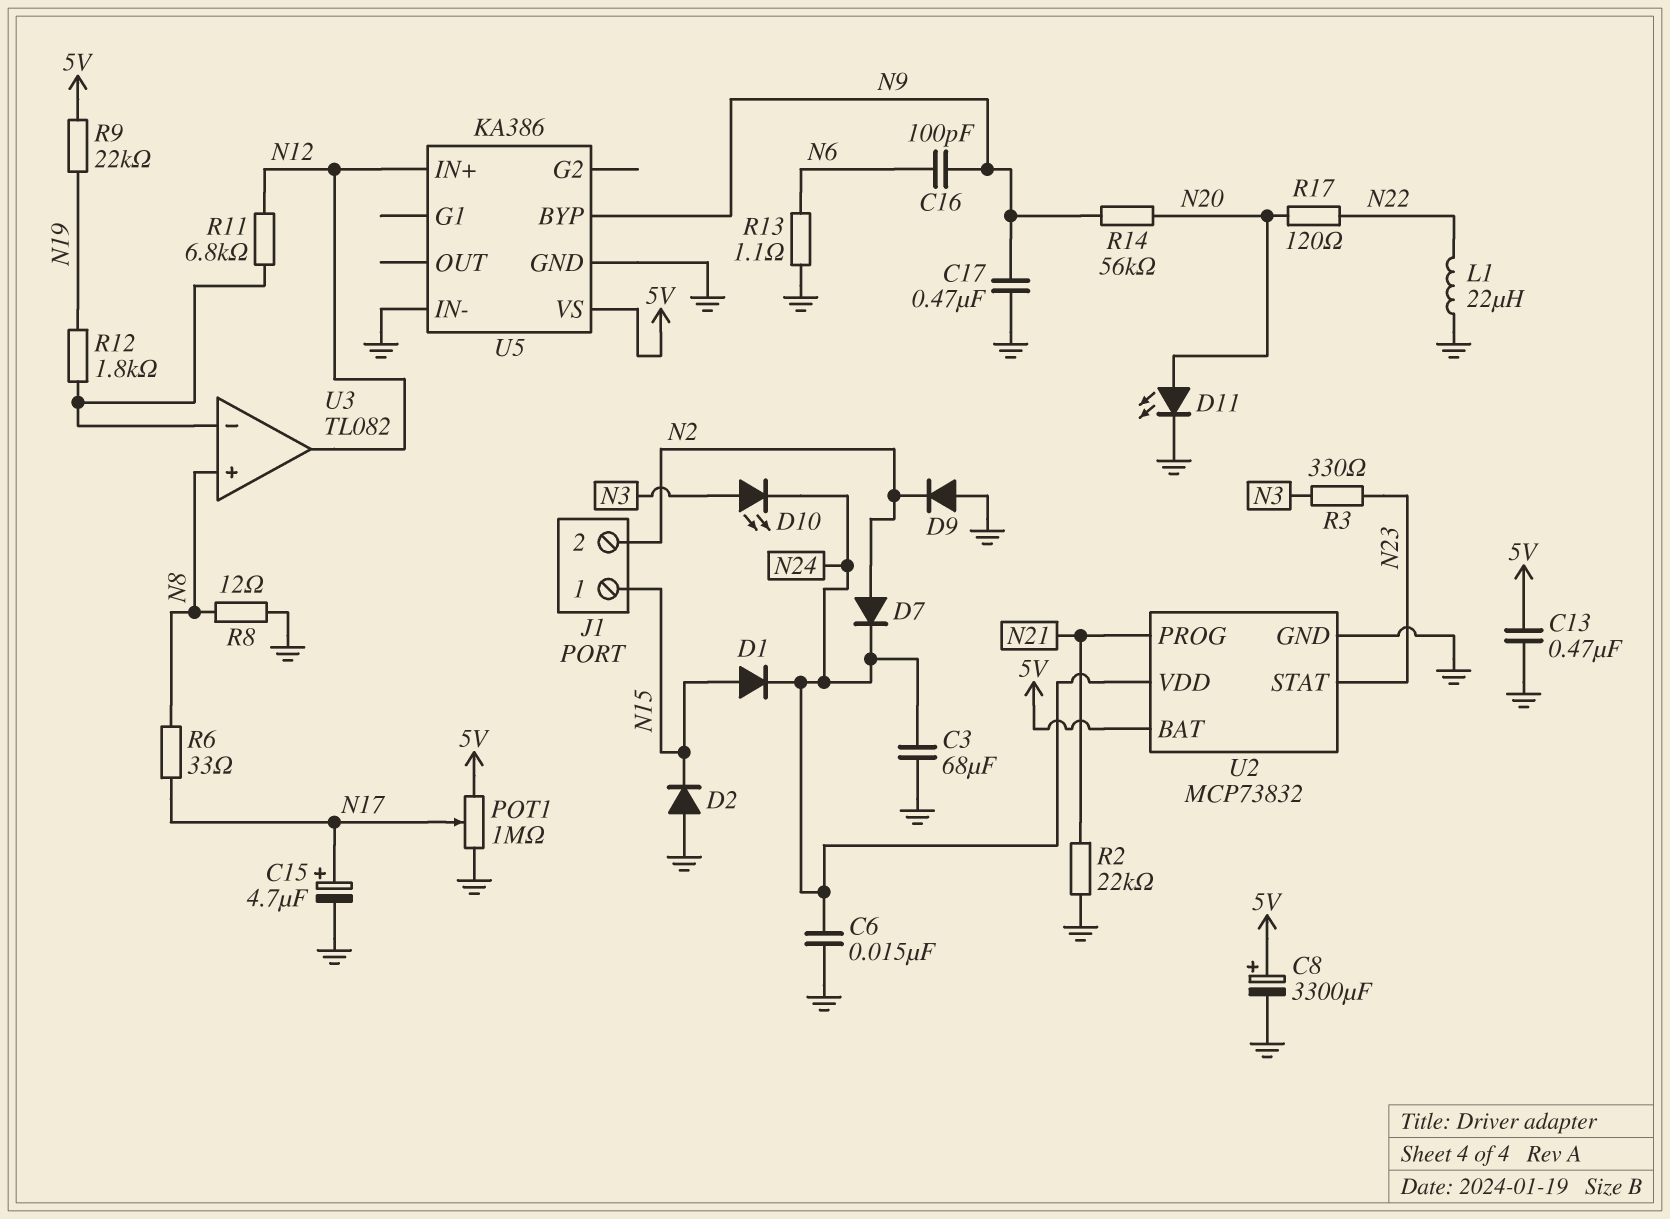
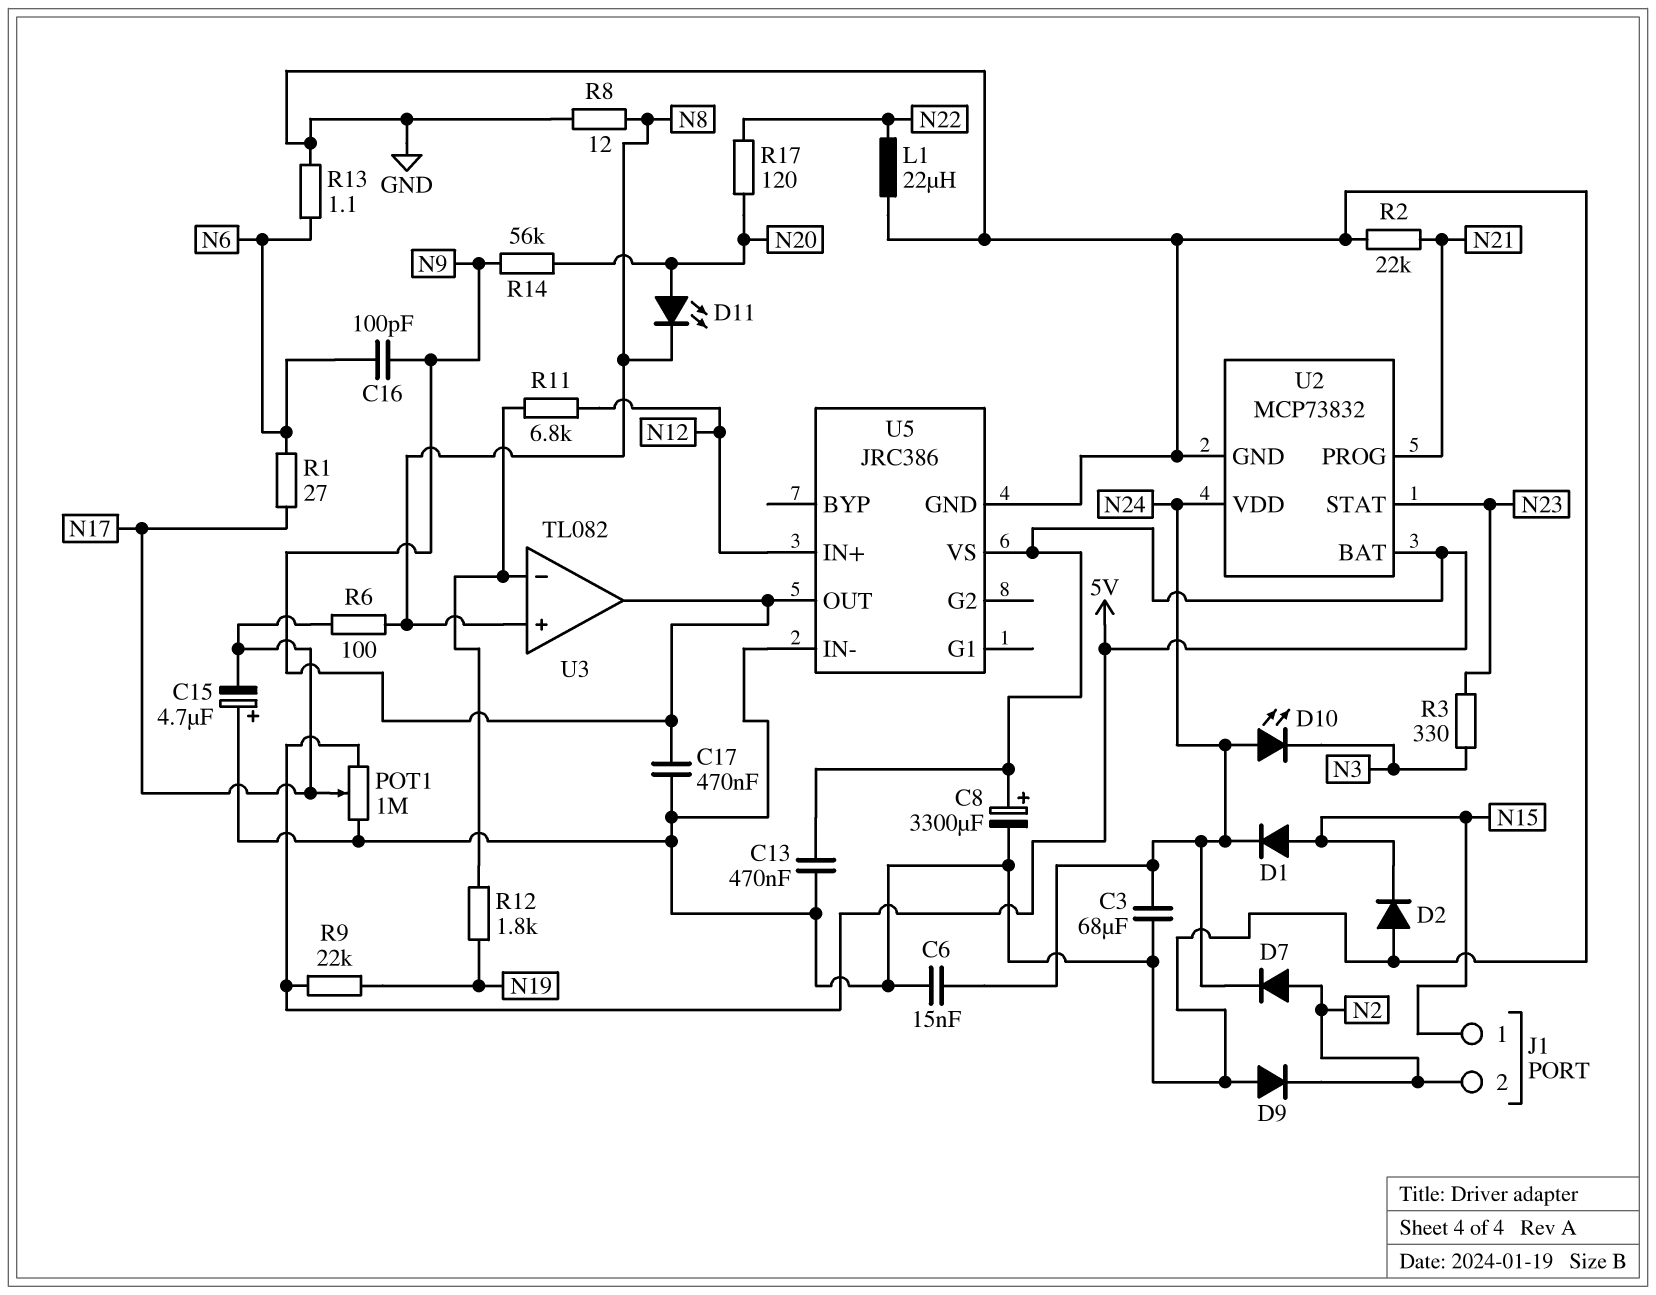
C15: 4.7uF (plus N17, minus GND) -> 4.7uF (plus GND, minus N17)
D10: LED (A N3, K N24) -> LED (A N24, K N3)
D11: LED (A N20, K GND) -> LED (A N20, K N8)
R1: none -> 27 (N6, N17)
R6: 33 (N8, N17) -> 100 (N8, N17)
U3 pin out: N12 -> N9
U5: KA386 -> JRC386
U5 pin BYP: N9 -> none
U5 pin OUT: none -> N9

